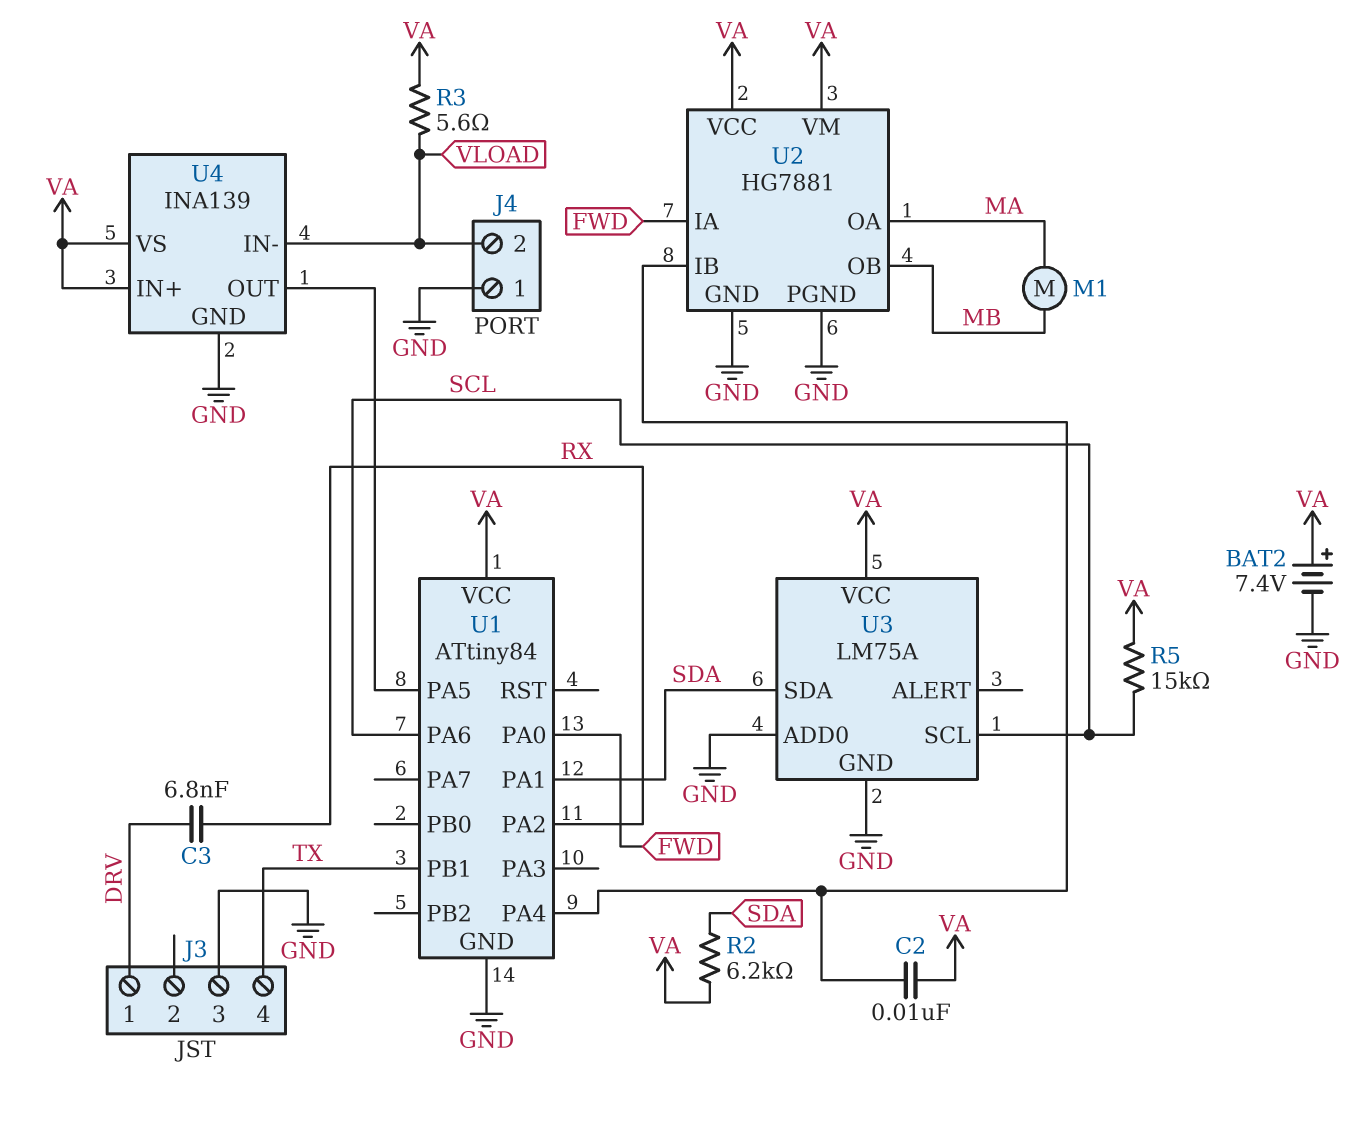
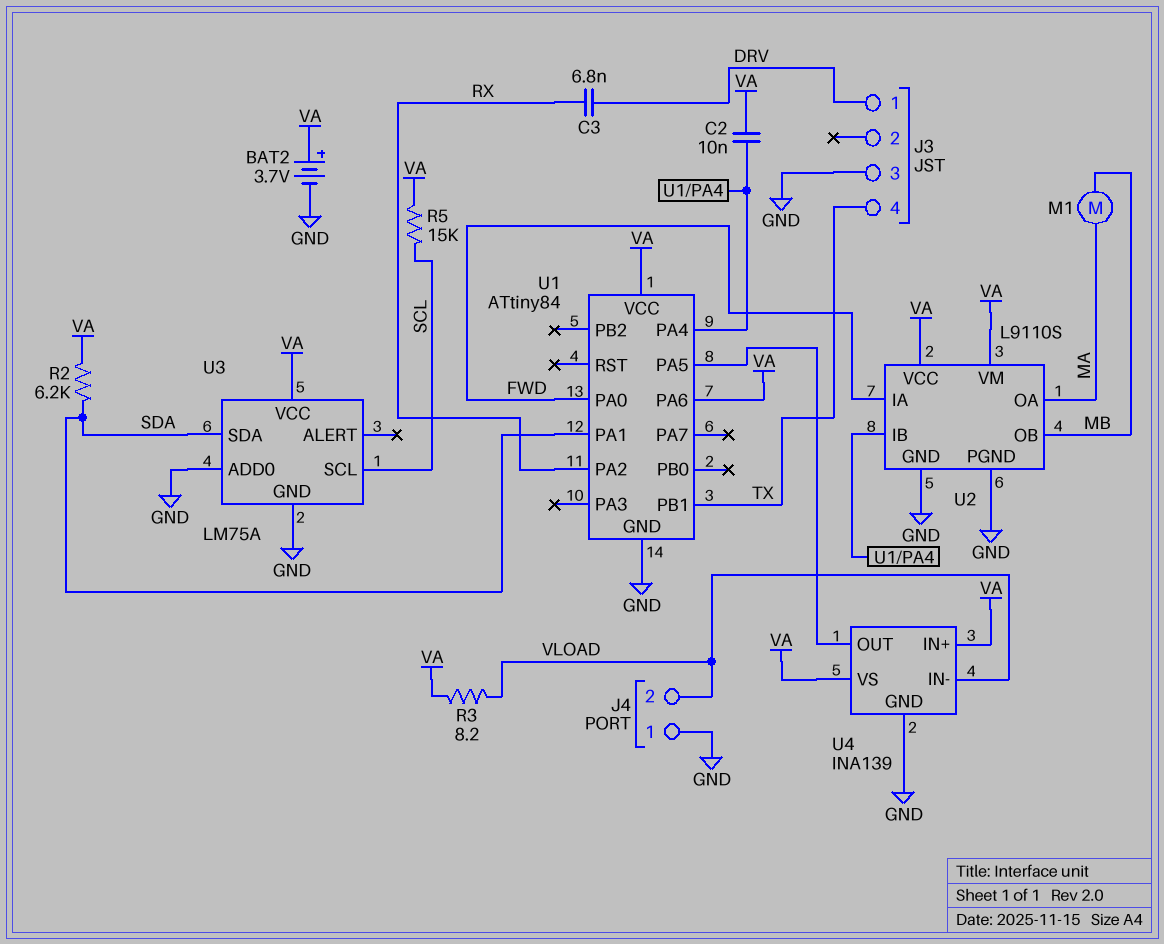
BAT2: 7.4V (plus VA, minus GND) -> 3.7V (plus VA, minus GND)
R3: 5.6 (VA, VLOAD) -> 8.2 (VA, VLOAD)
U1 pin PA6: SCL -> VA
U2: HG7881 -> L9110S

